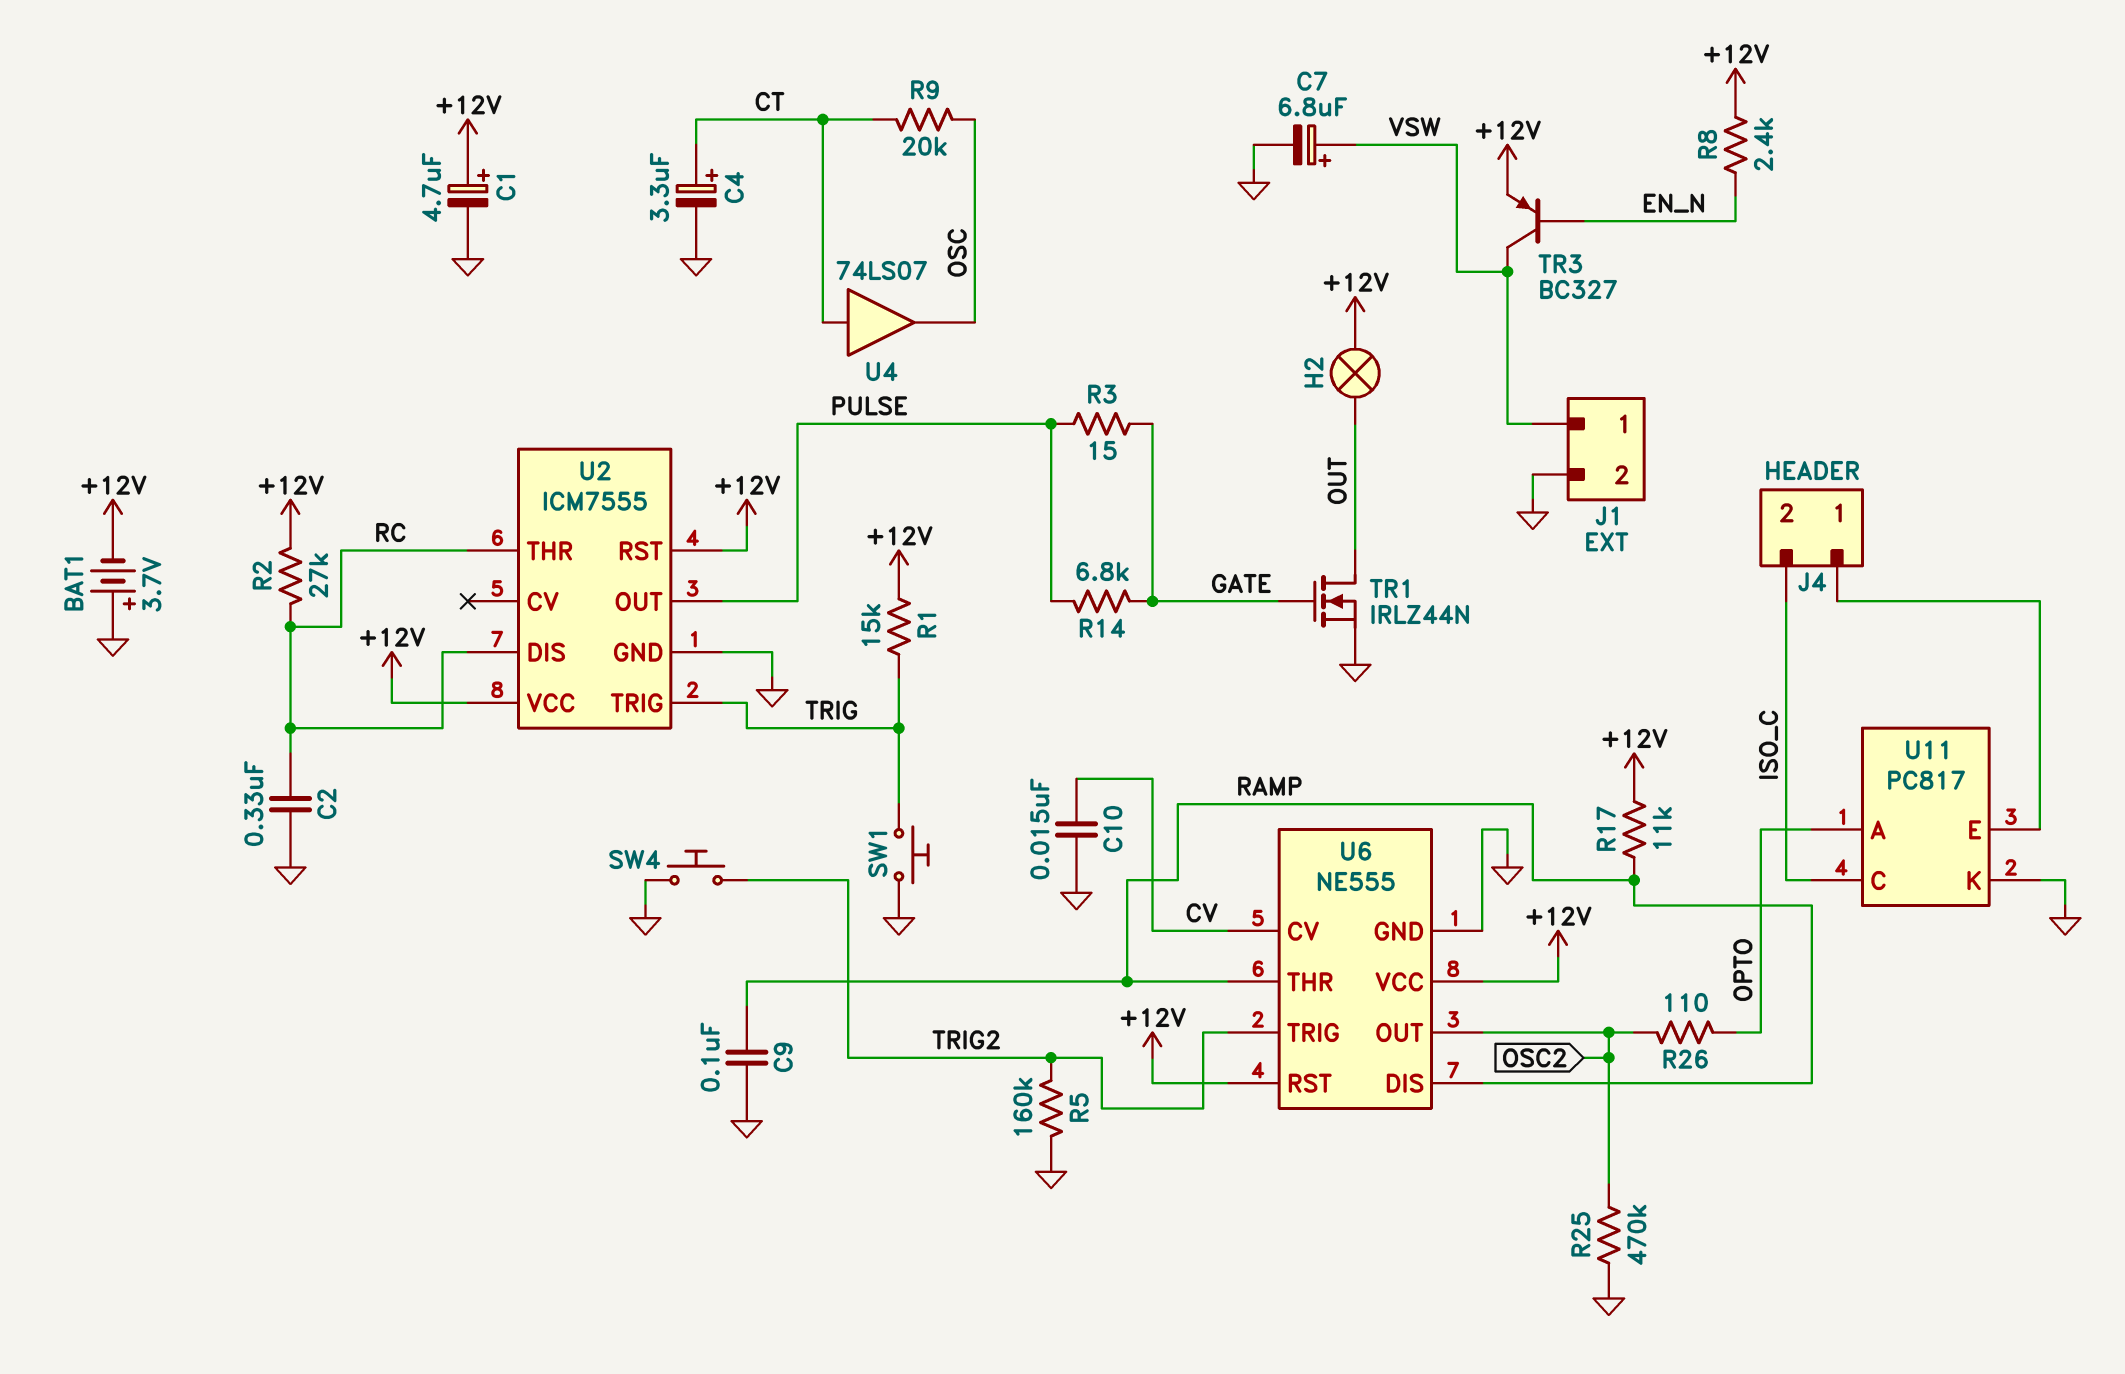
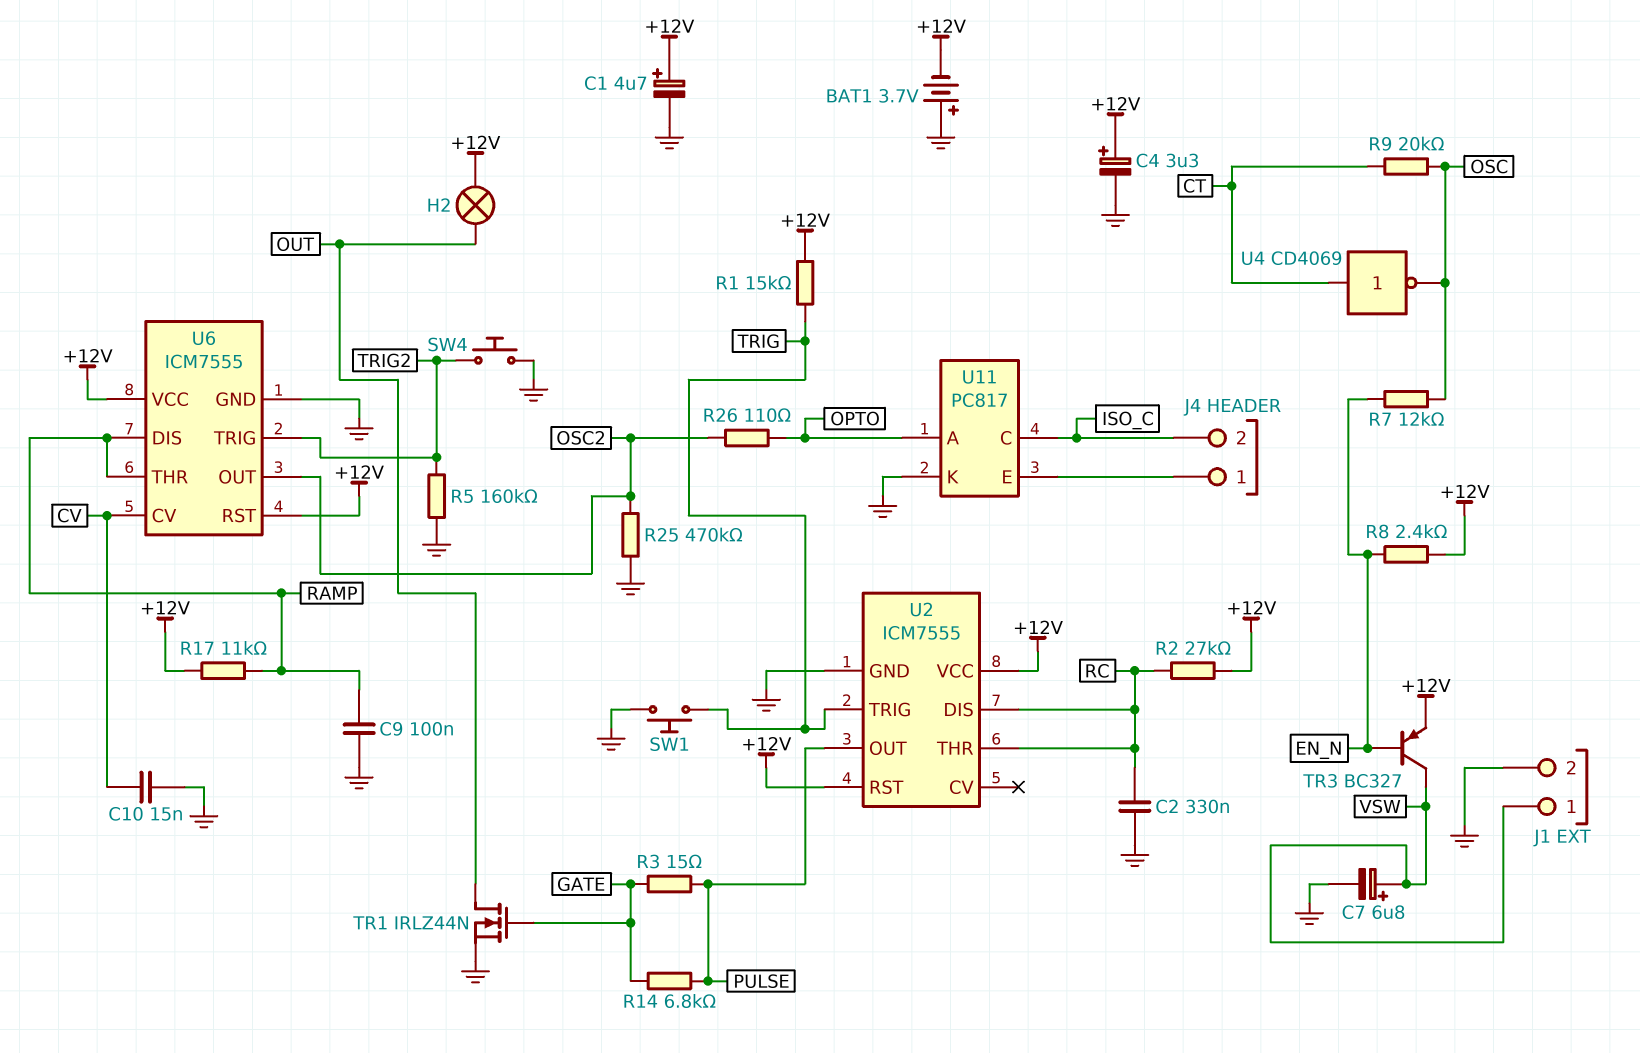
C4: 3.3uF (plus CT, minus GND) -> 3.3uF (plus +12V, minus GND)
R7: none -> 12k (EN_N, OSC)
U4: buffer 74LS07 (in CT, out OSC) -> NOT CD4069 (in CT, out OSC)
U6: NE555 -> ICM7555

